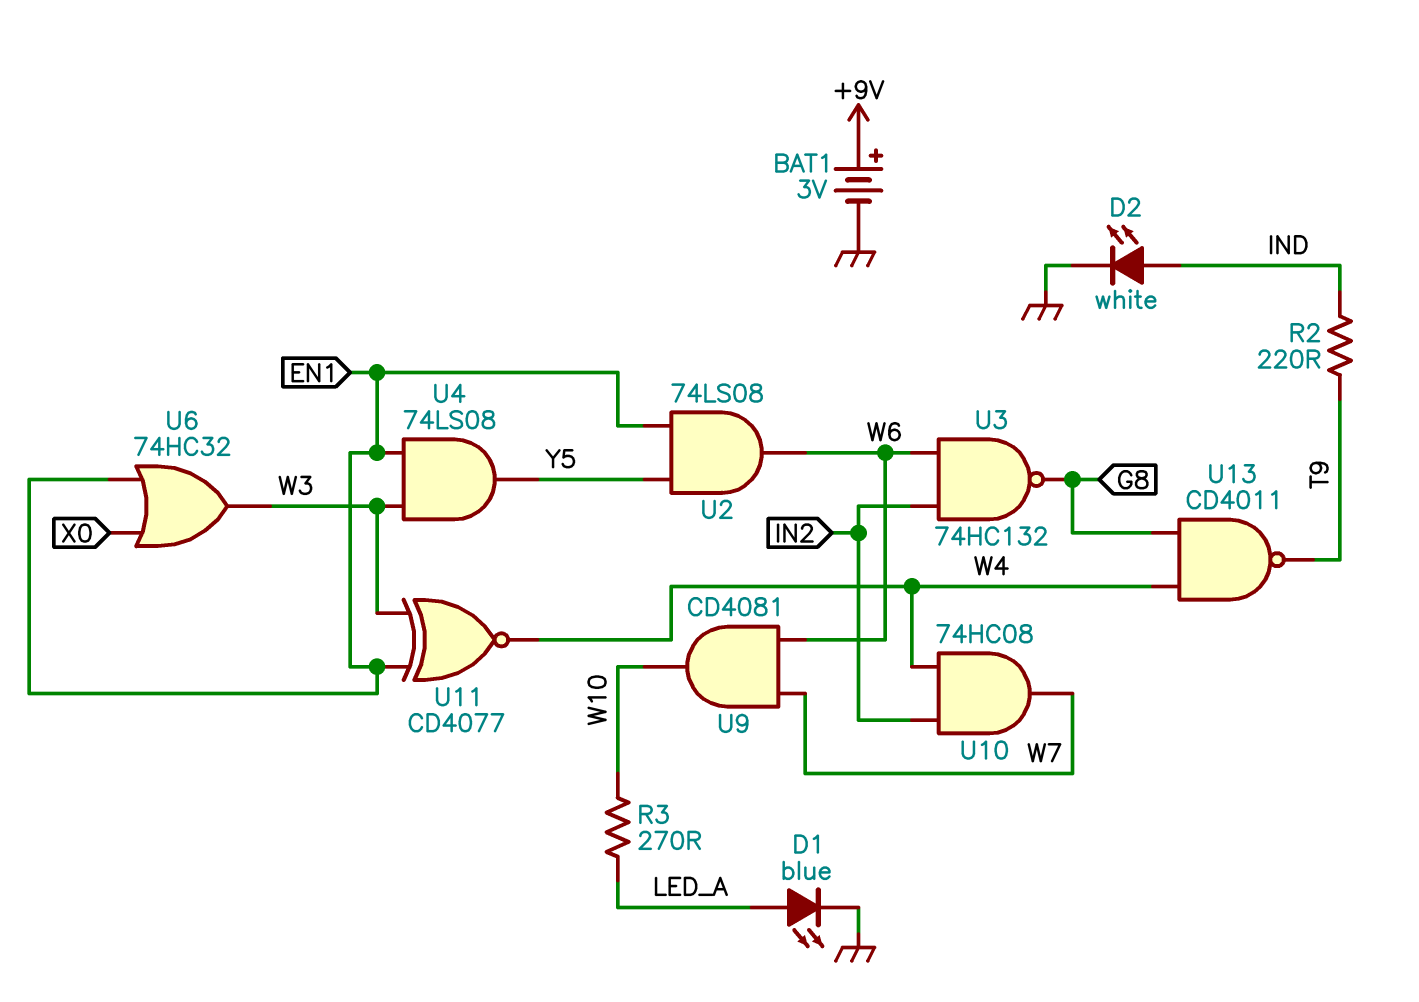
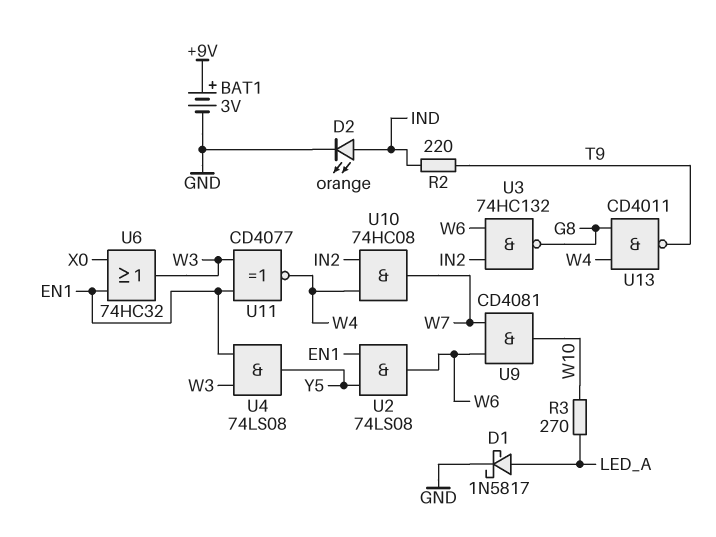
D1: LED blue (A LED_A, K GND) -> schottky 1N5817 (A LED_A, K GND)
D2: LED white (A IND, K GND) -> LED orange (A IND, K GND)

